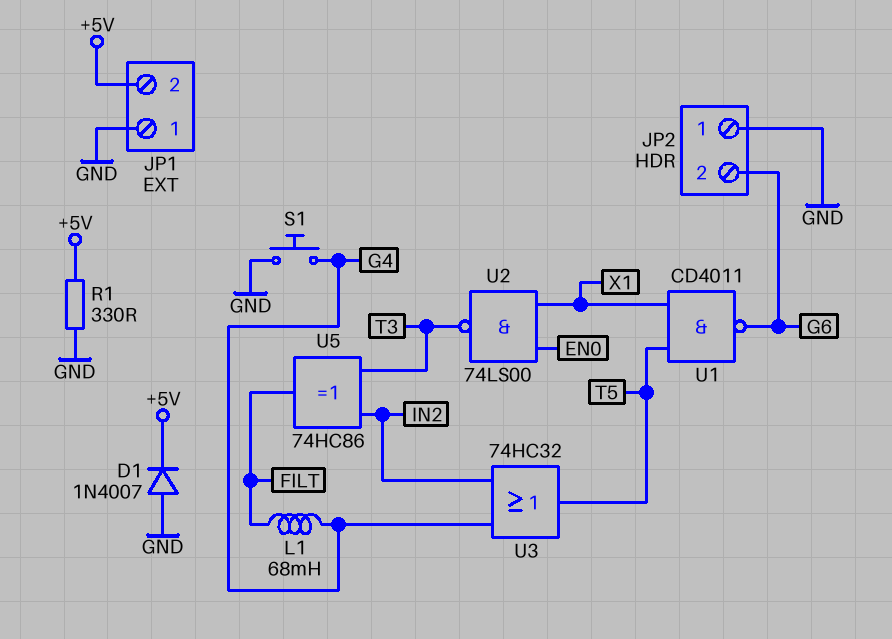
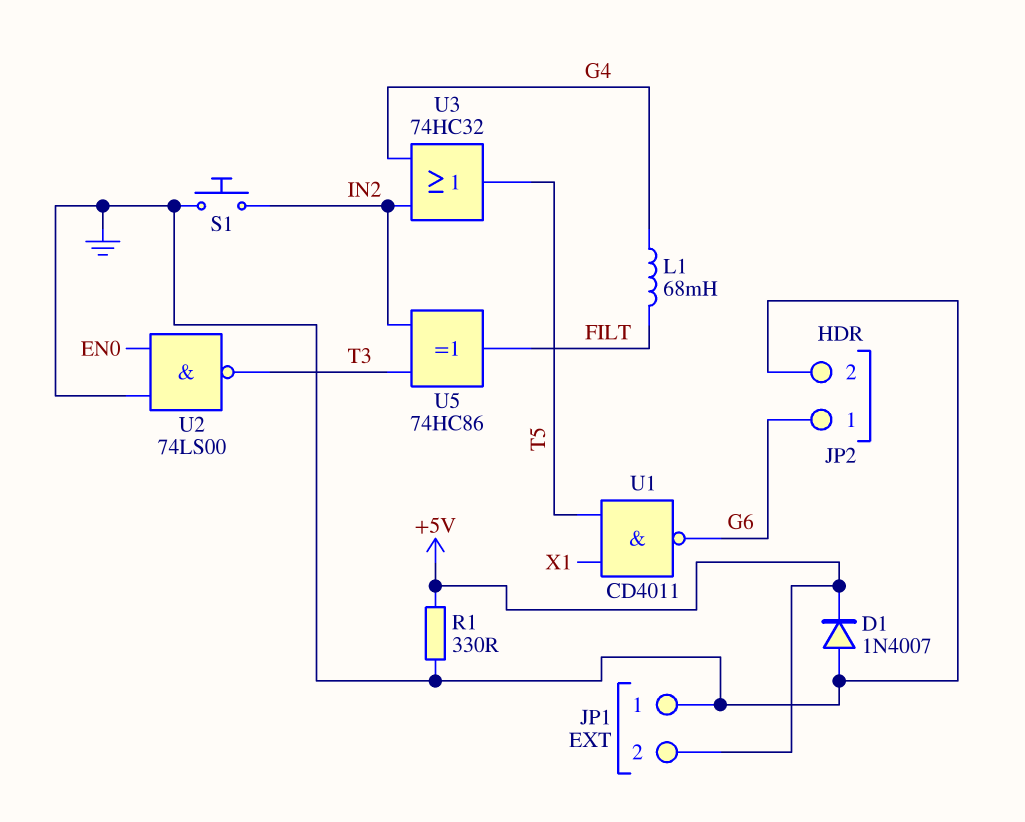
JP2 pin 1: GND -> G6
JP2 pin 2: G6 -> GND
S1: button (G4, GND) -> button (GND, IN2)
U2: NAND 74LS00 (in EN0, in X1, out T3) -> NAND 74LS00 (in EN0, in GND, out T3)

